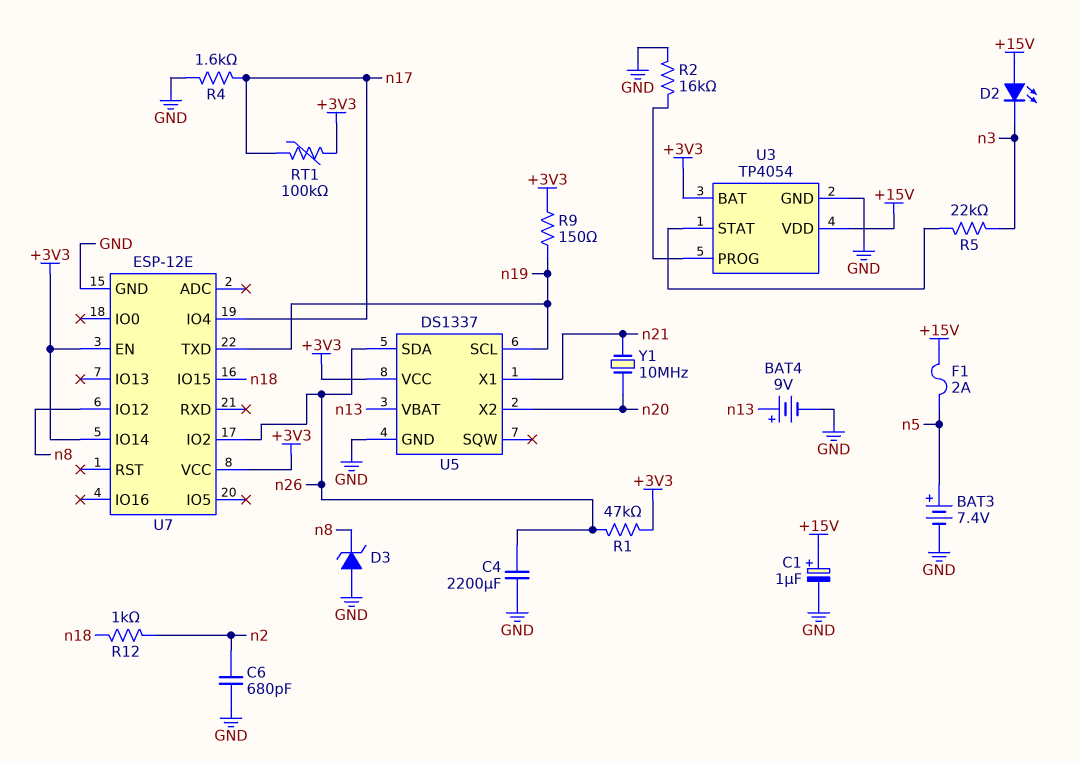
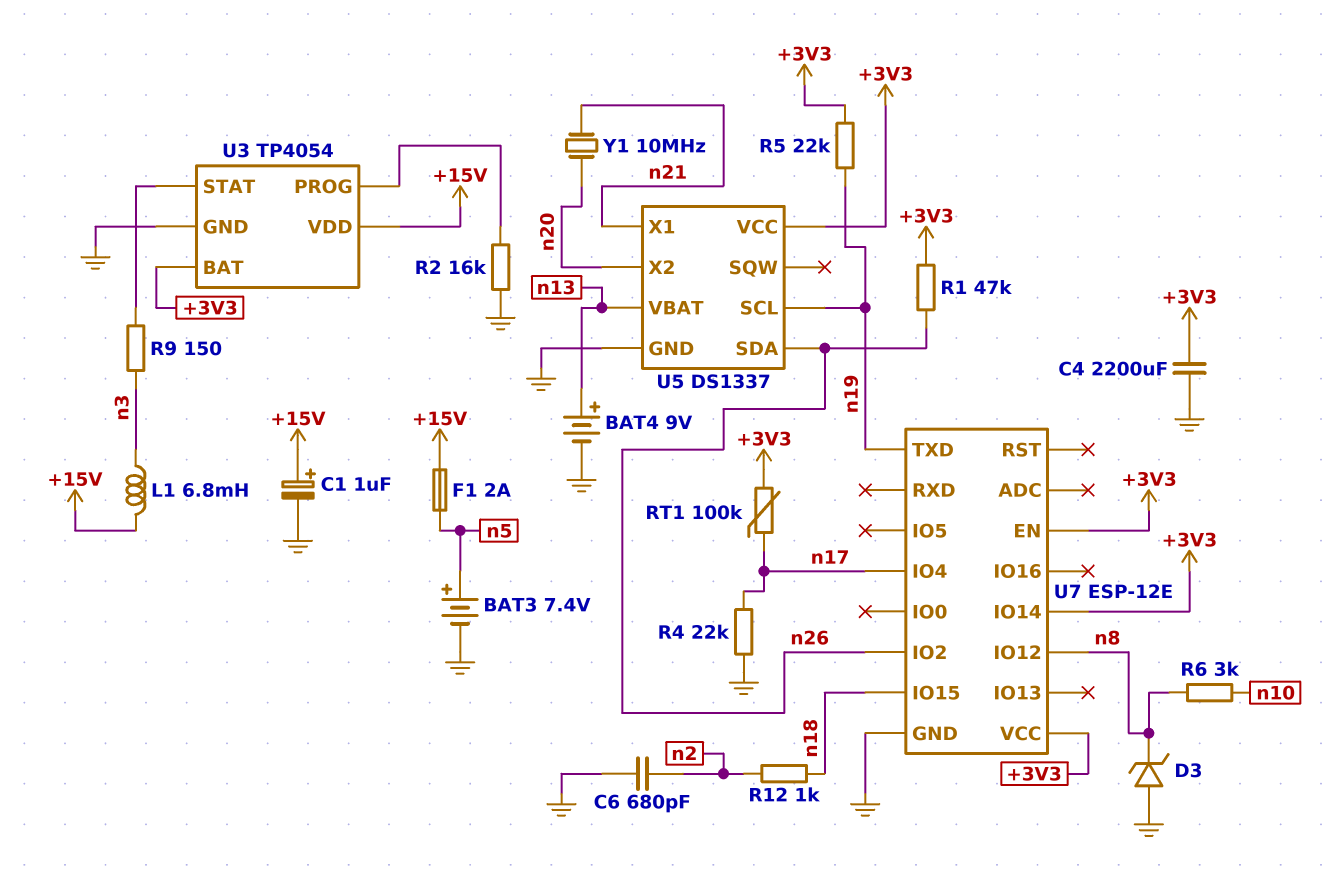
C4: 2200uF (GND, n26) -> 2200uF (+3V3, GND)
D2: LED (A +15V, K n3) -> none
L1: none -> 6.8mH (+15V, n3)
R4: 1.6k (GND, n17) -> 22k (GND, n17)
R5: 22k (U3/STAT, n3) -> 22k (+3V3, n19)
R6: none -> 3k (n8, n10)
R9: 150 (+3V3, n19) -> 150 (U3/STAT, n3)

